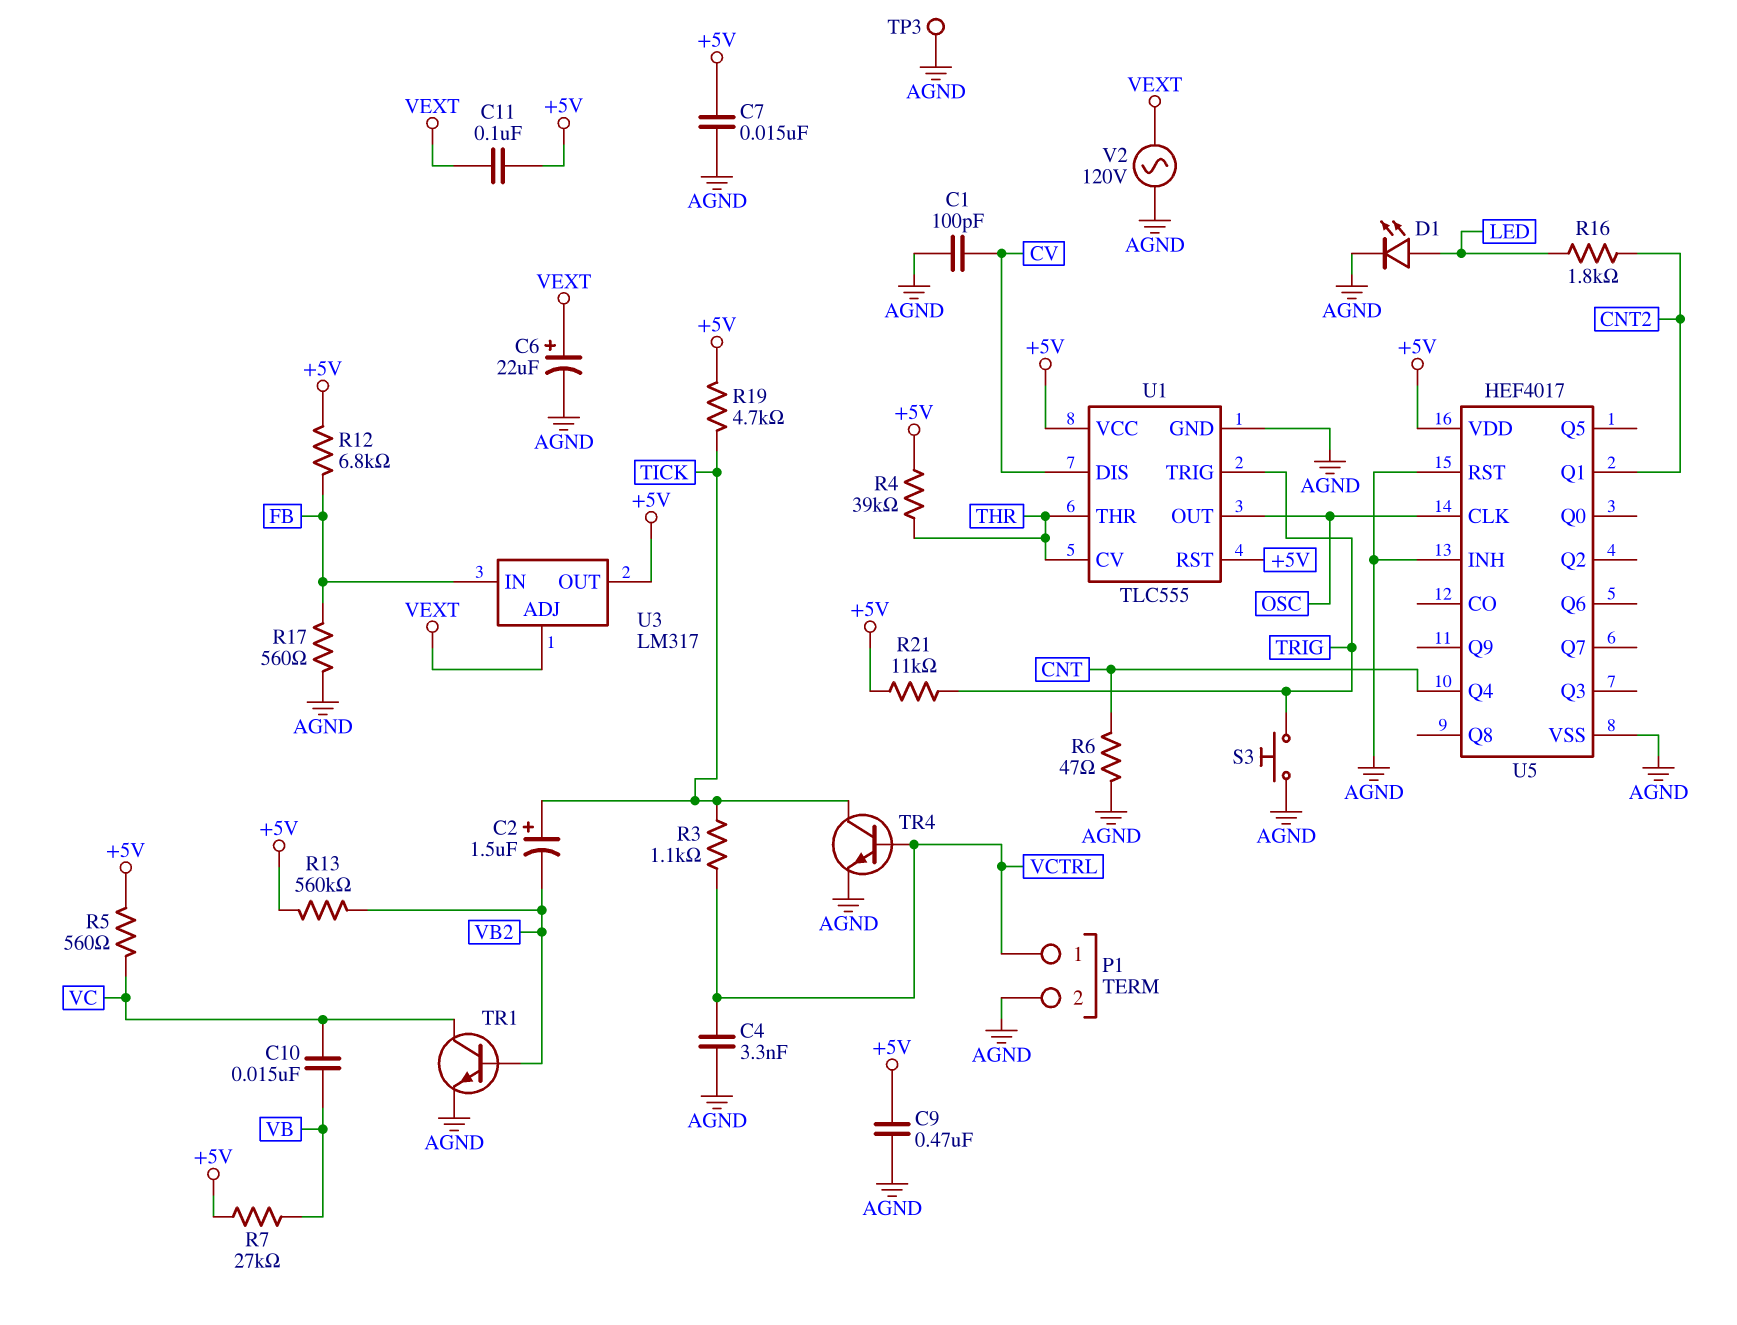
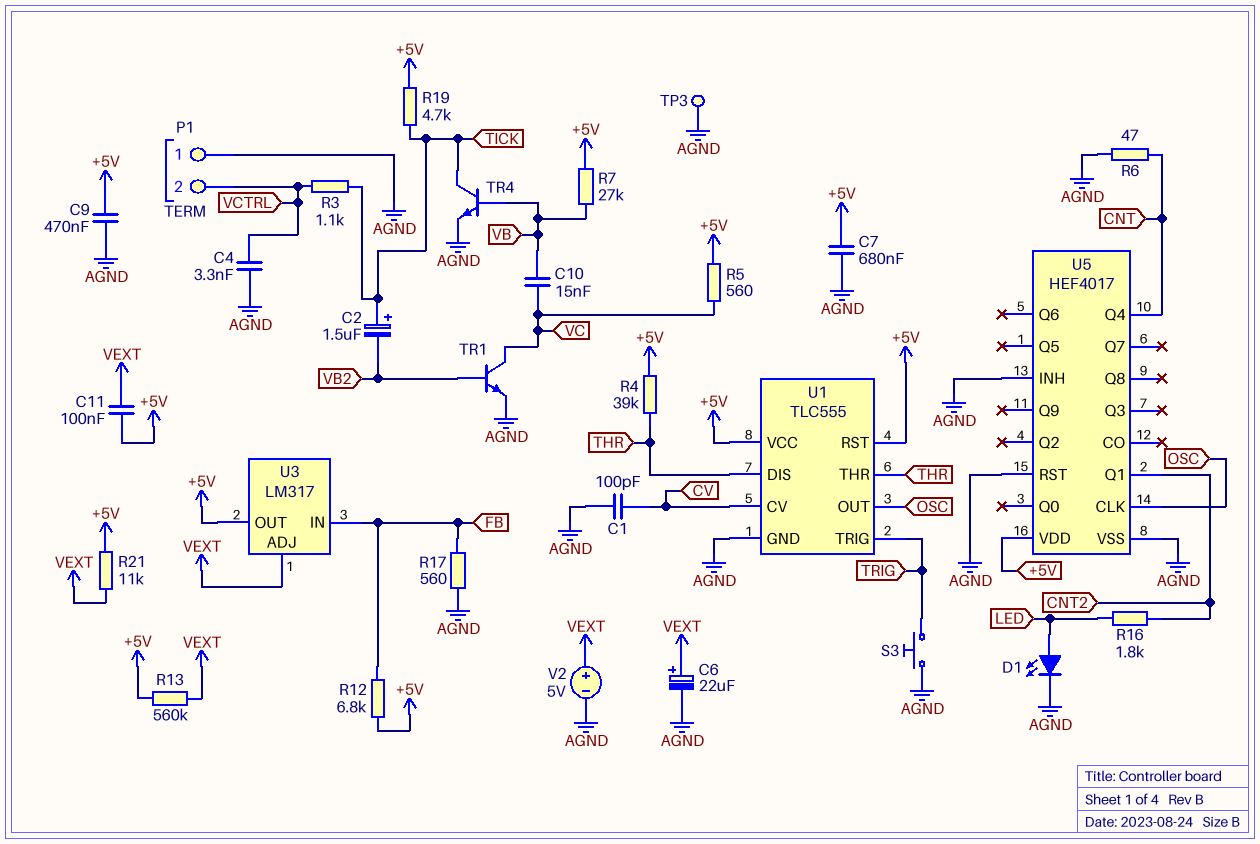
C7: 15nF (+5V, AGND) -> 680nF (+5V, AGND)
P1 pin 1: VCTRL -> AGND
P1 pin 2: AGND -> VCTRL
R13: 560k (+5V, VB2) -> 560k (+5V, VEXT)
R21: 11k (+5V, TRIG) -> 11k (+5V, VEXT)
TR4: NPN (B VCTRL, C TICK, E AGND) -> NPN (B VB, C TICK, E AGND)
U1 pin CV: THR -> CV
U1 pin DIS: CV -> THR
V2: AC 120V (AGND, VEXT) -> 5V (plus VEXT, minus AGND)

